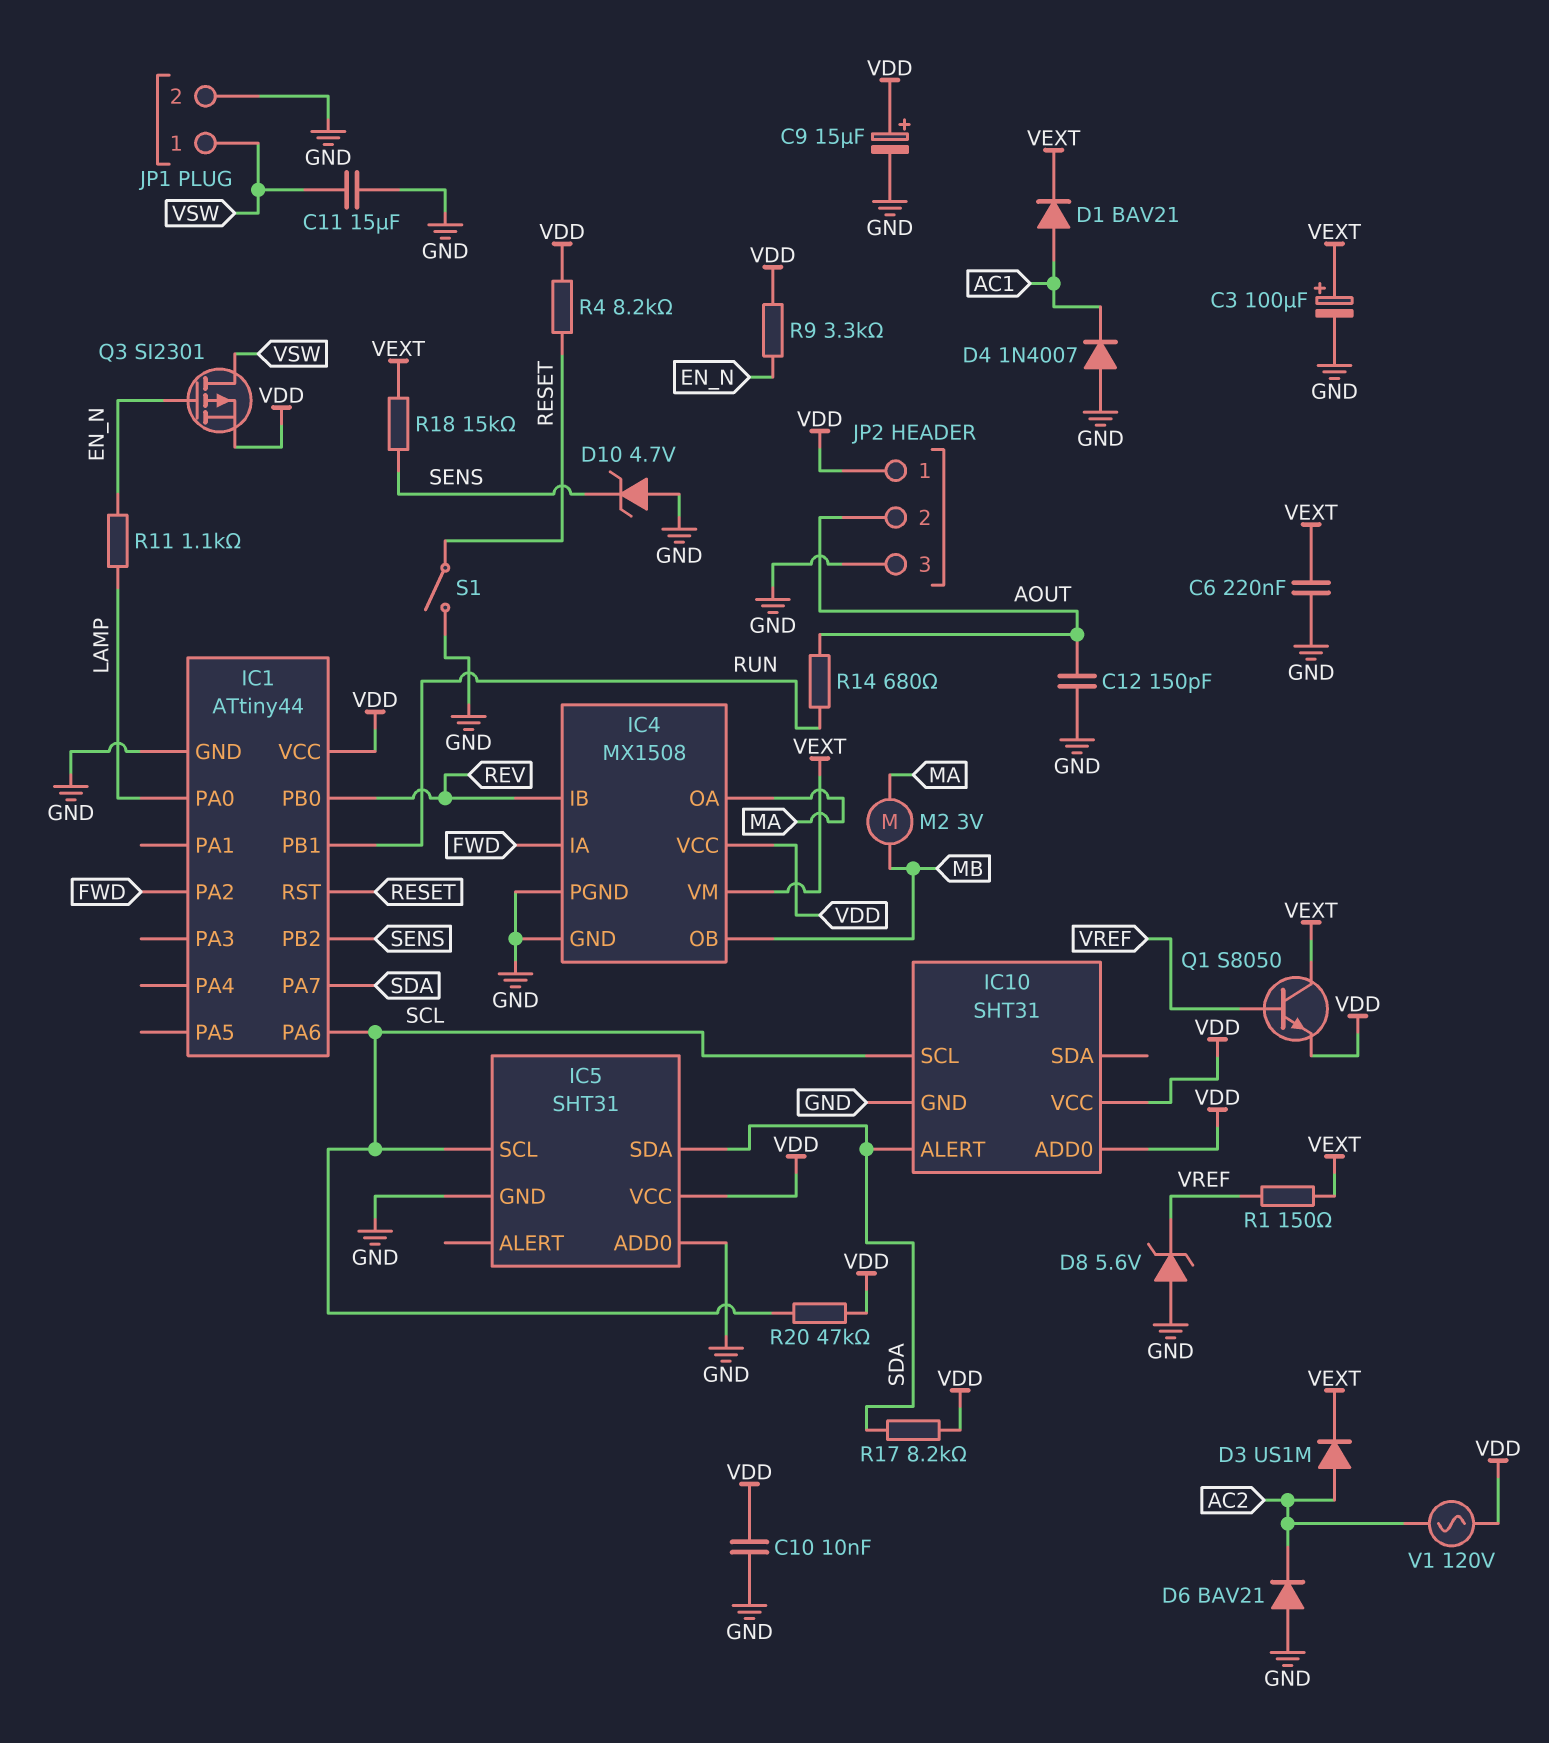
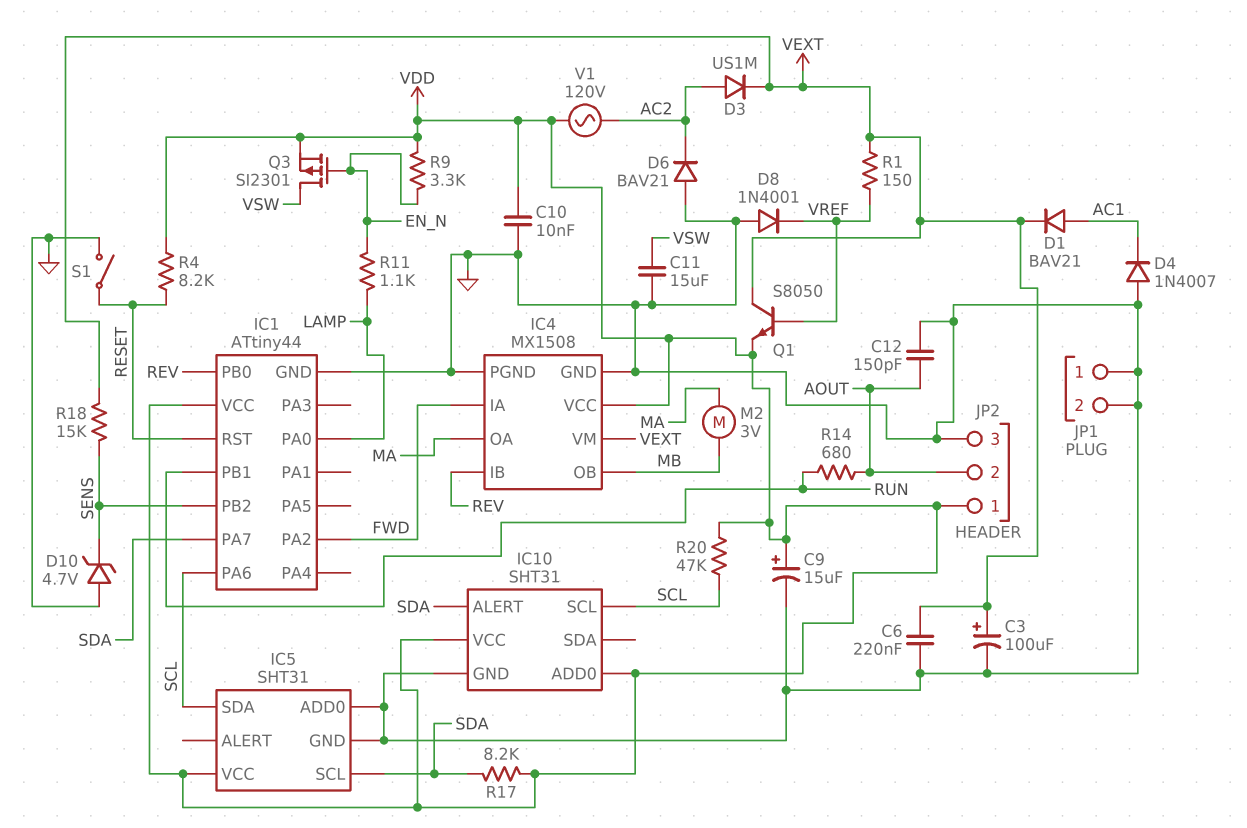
D8: zener 5.6V (A GND, K VREF) -> diode 1N4001 (A GND, K VREF)
IC5 pin SCL: SCL -> SDA
IC5 pin SDA: SDA -> SCL
JP1 pin 1: VSW -> GND

